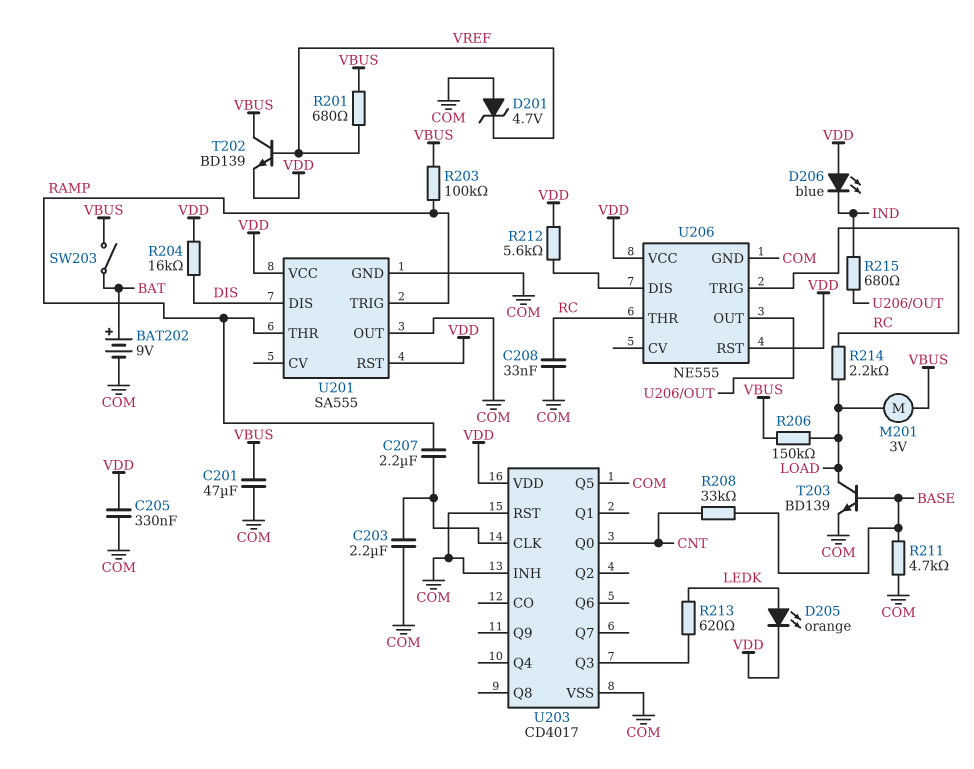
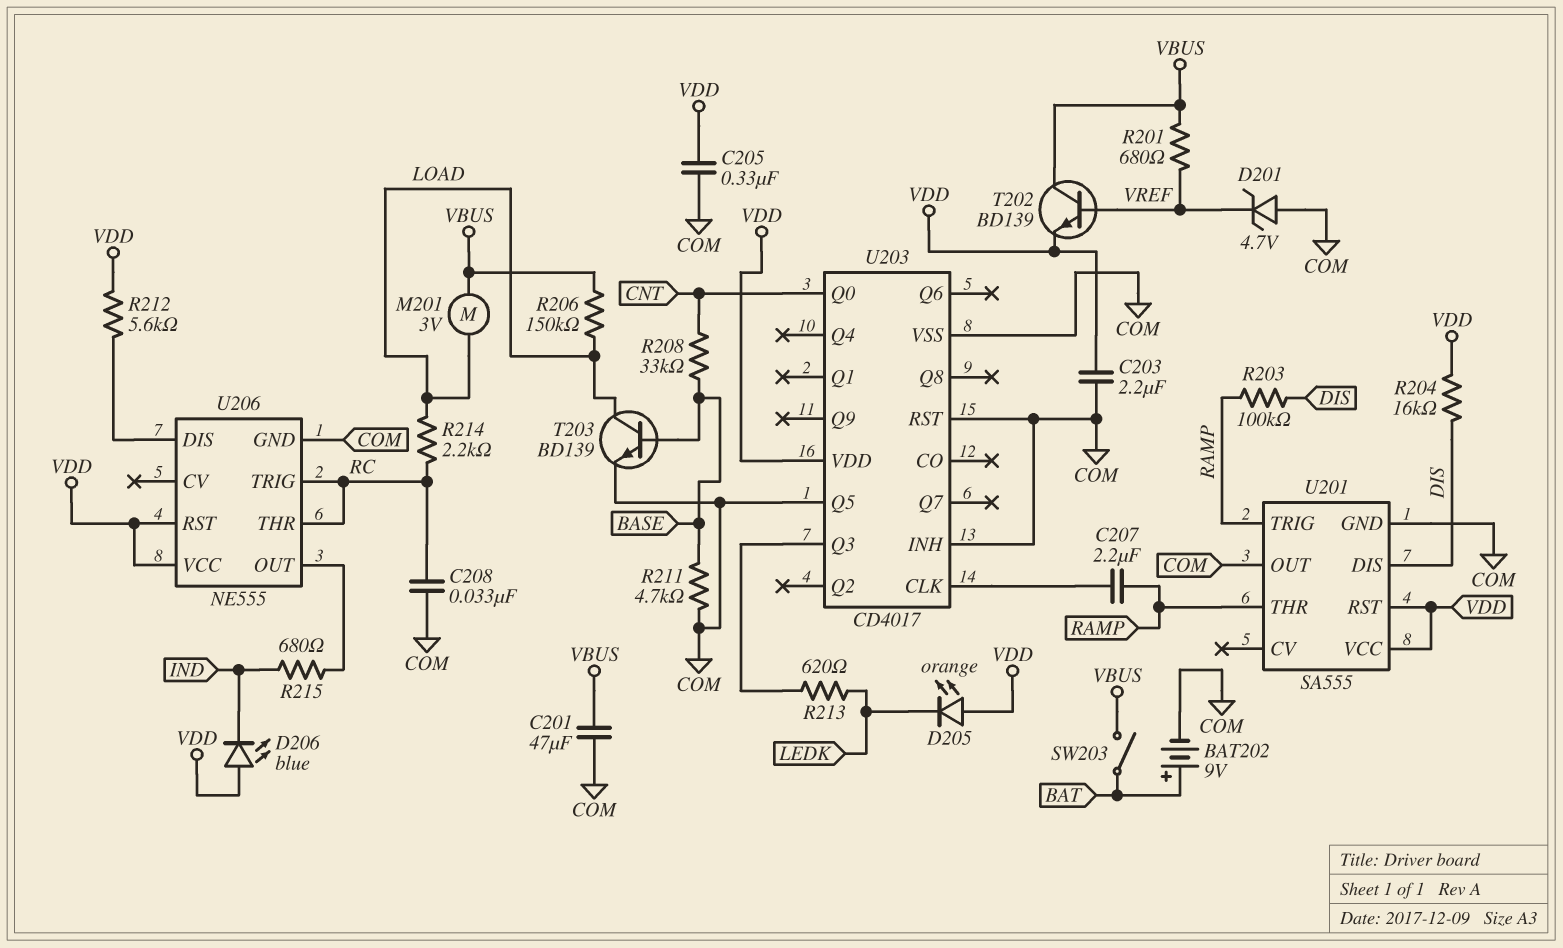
C203: 2.2uF (COM, U203/CLK) -> 2.2uF (COM, VDD)
D205: LED orange (A LEDK, K VDD) -> LED orange (A VDD, K LEDK)
R203: 100k (RAMP, VBUS) -> 100k (DIS, RAMP)

